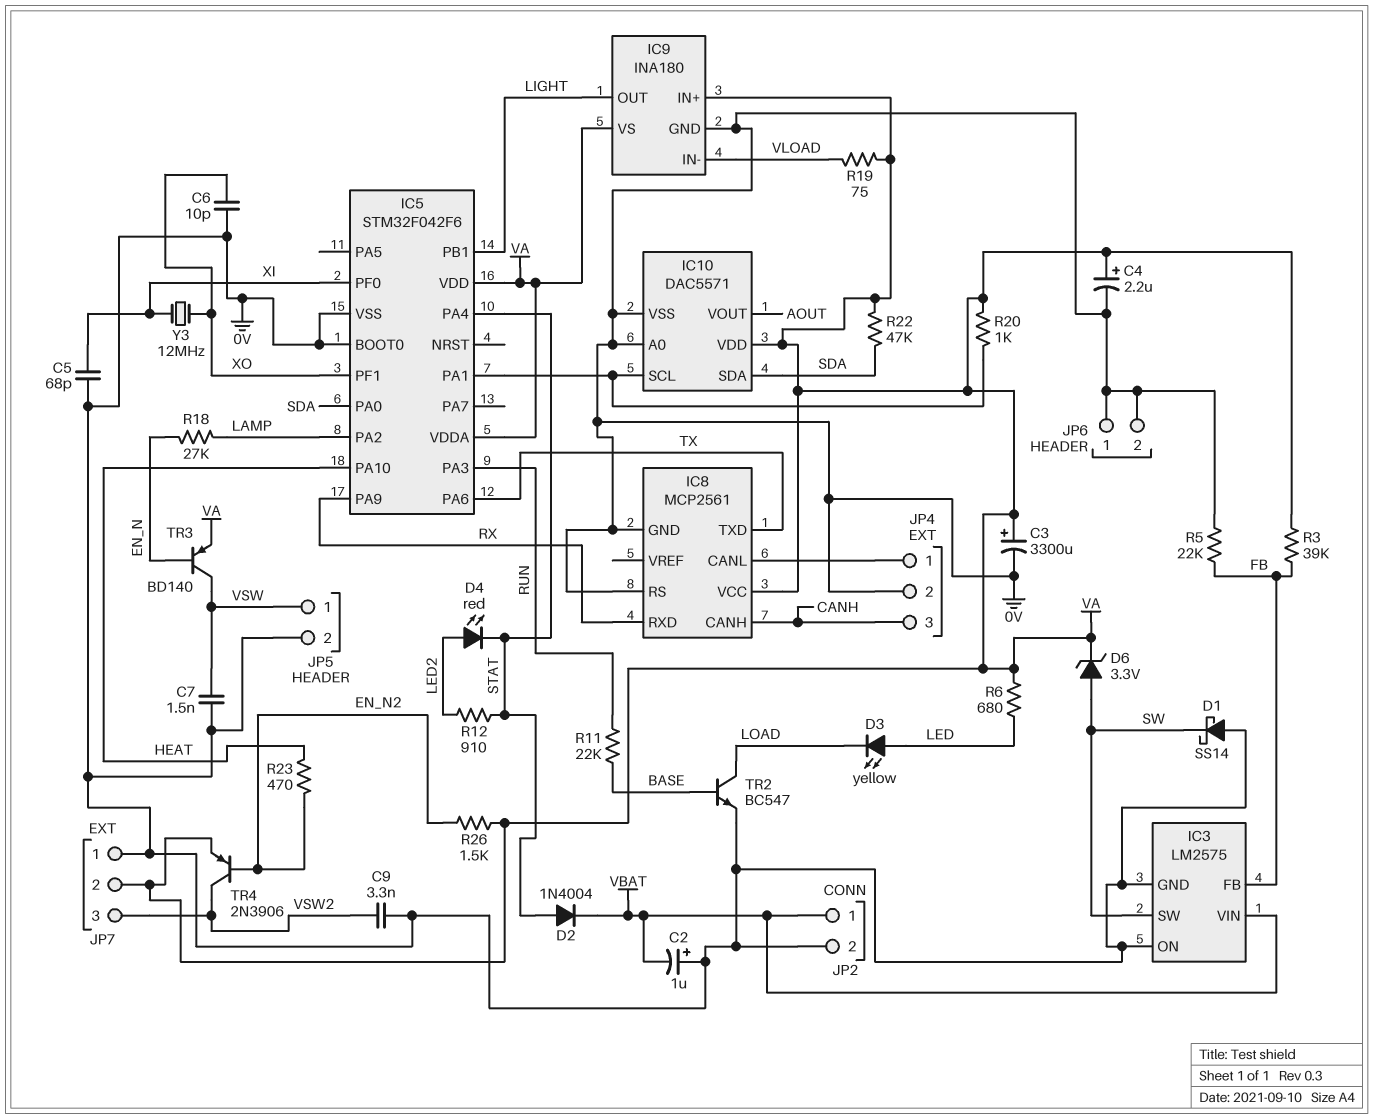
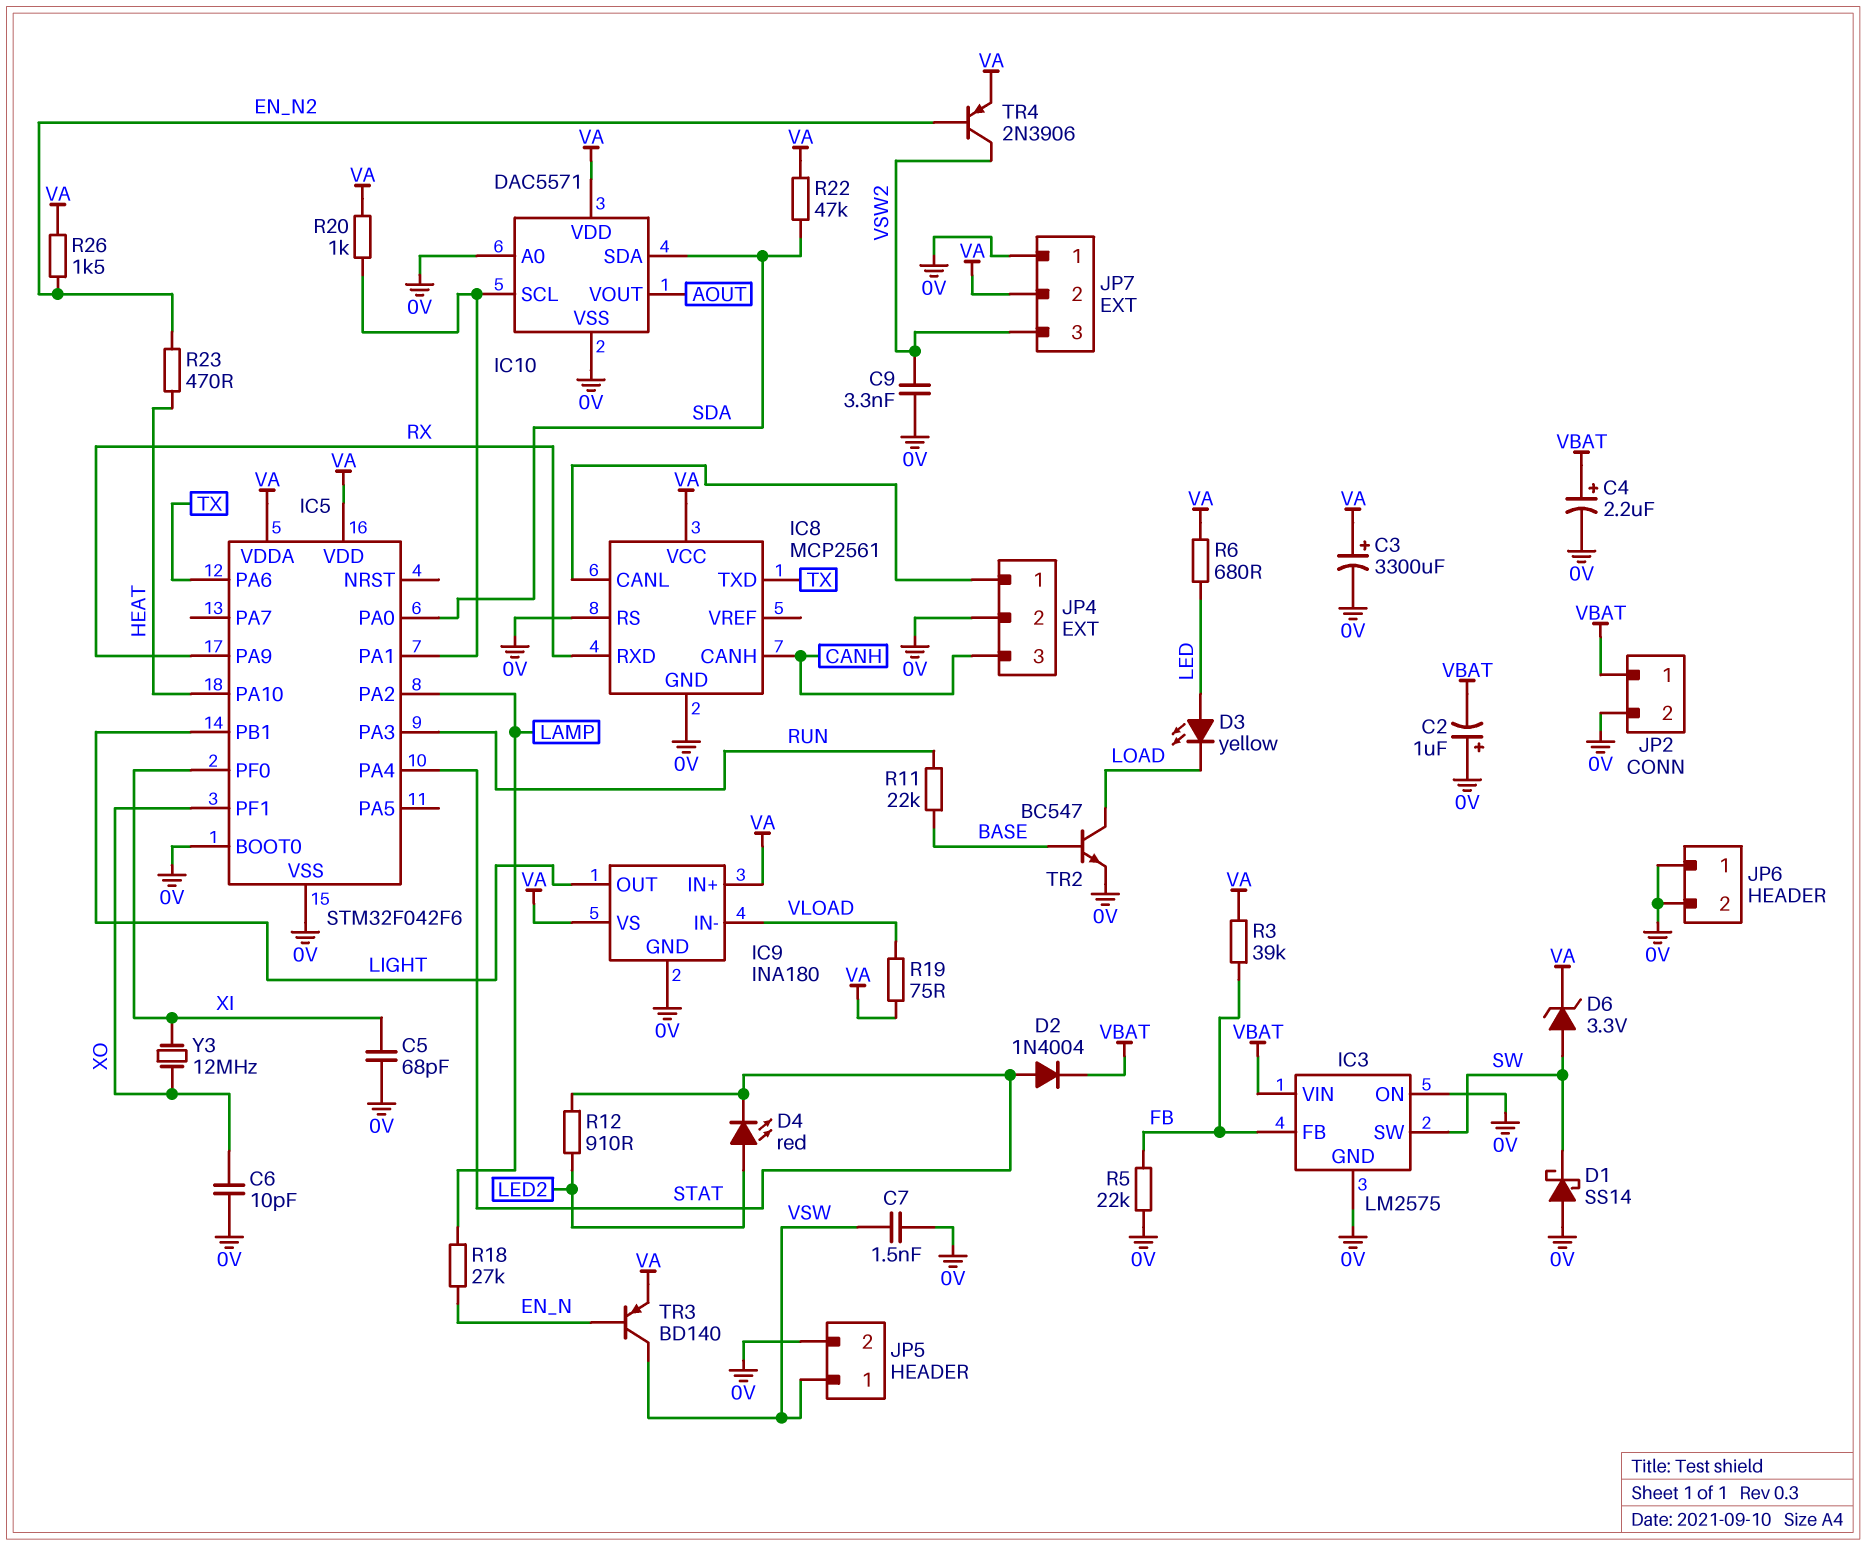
C4: 2.2uF (plus VA, minus 0V) -> 2.2uF (plus VBAT, minus 0V)

